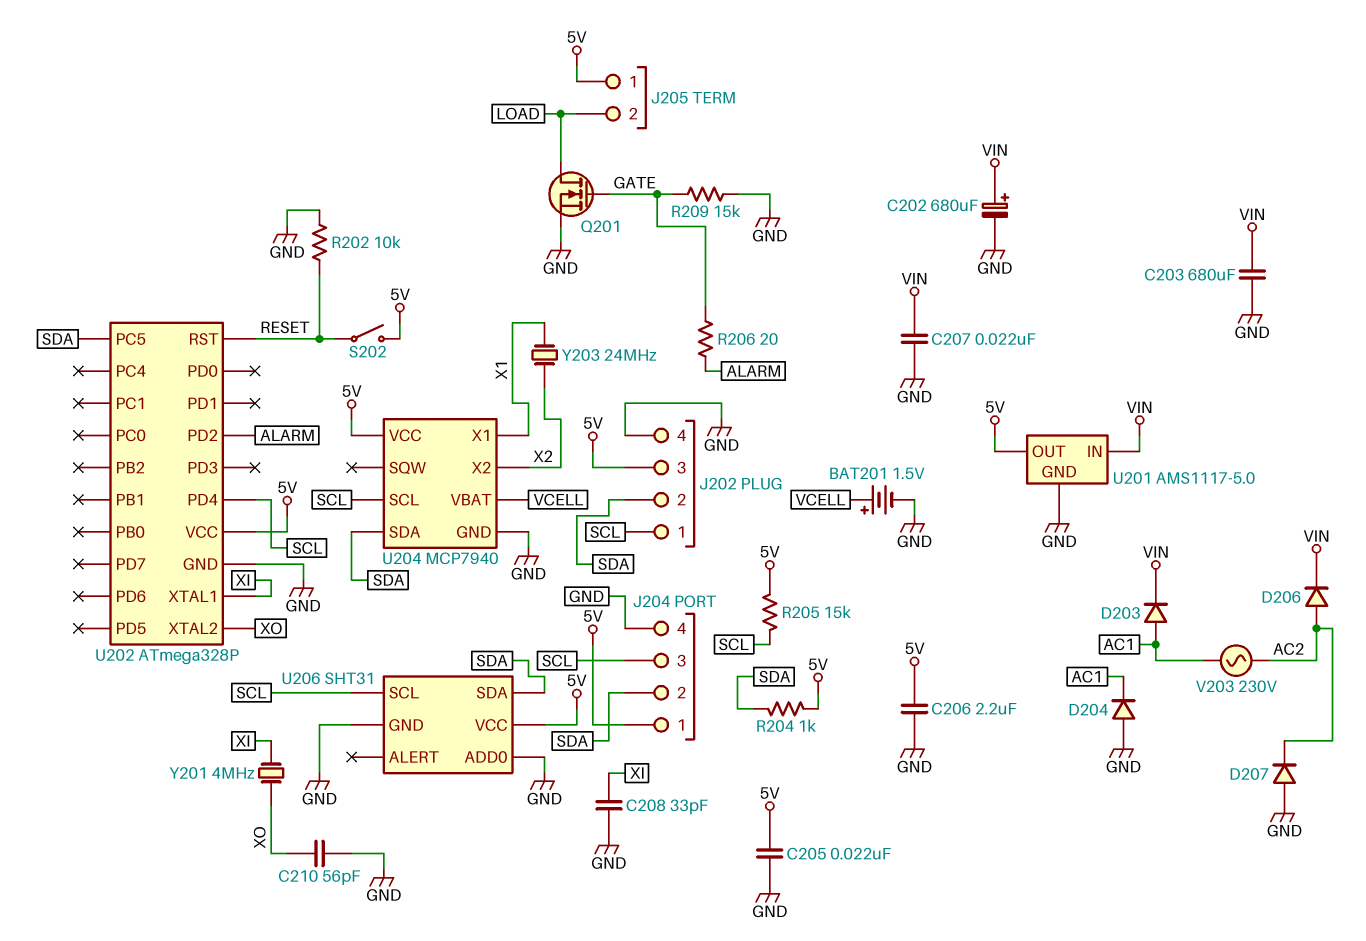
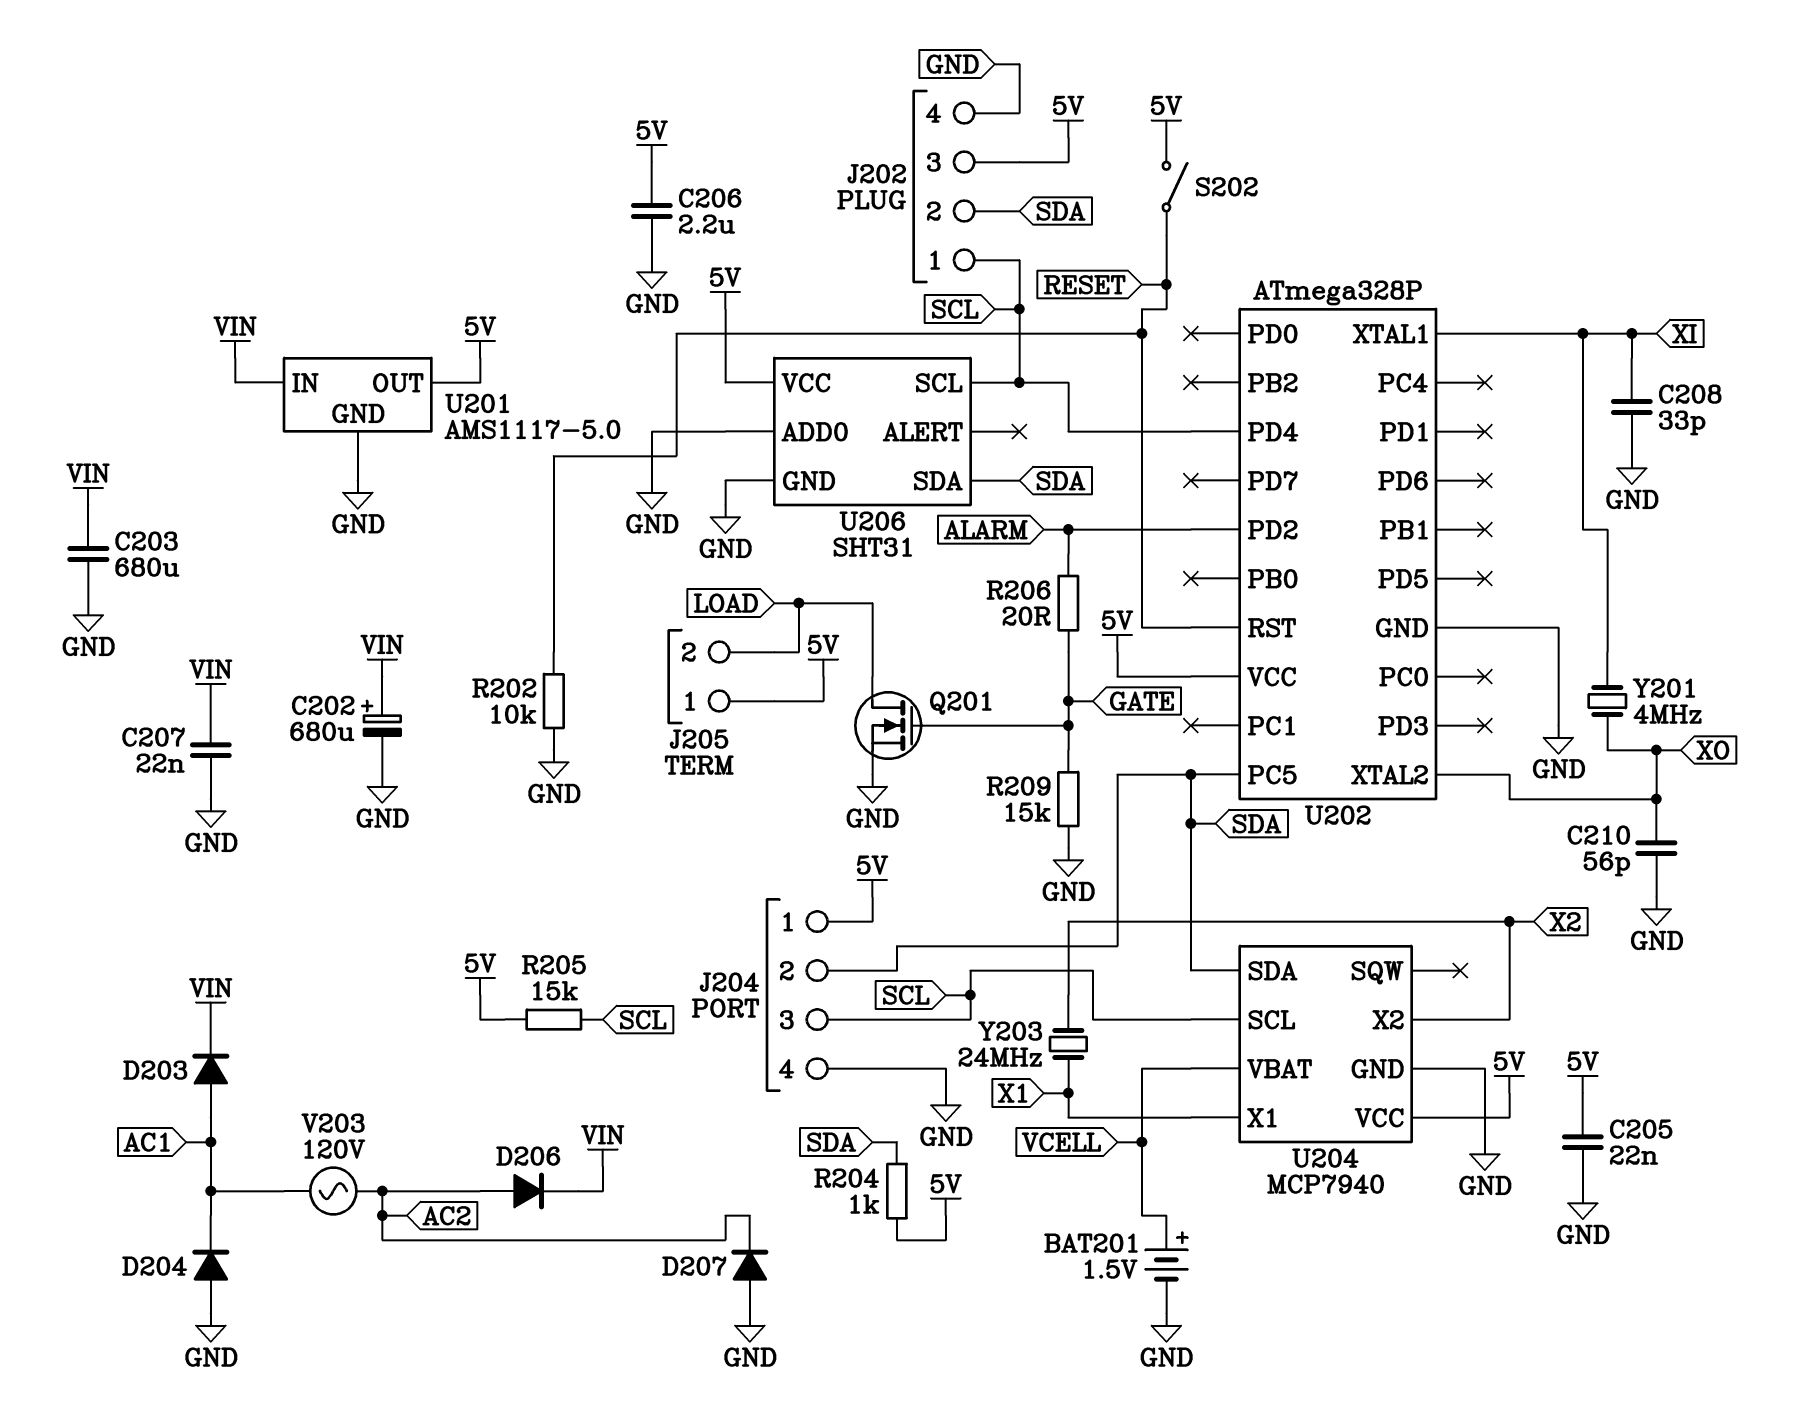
V203: AC 230V (AC1, AC2) -> AC 120V (AC1, AC2)

